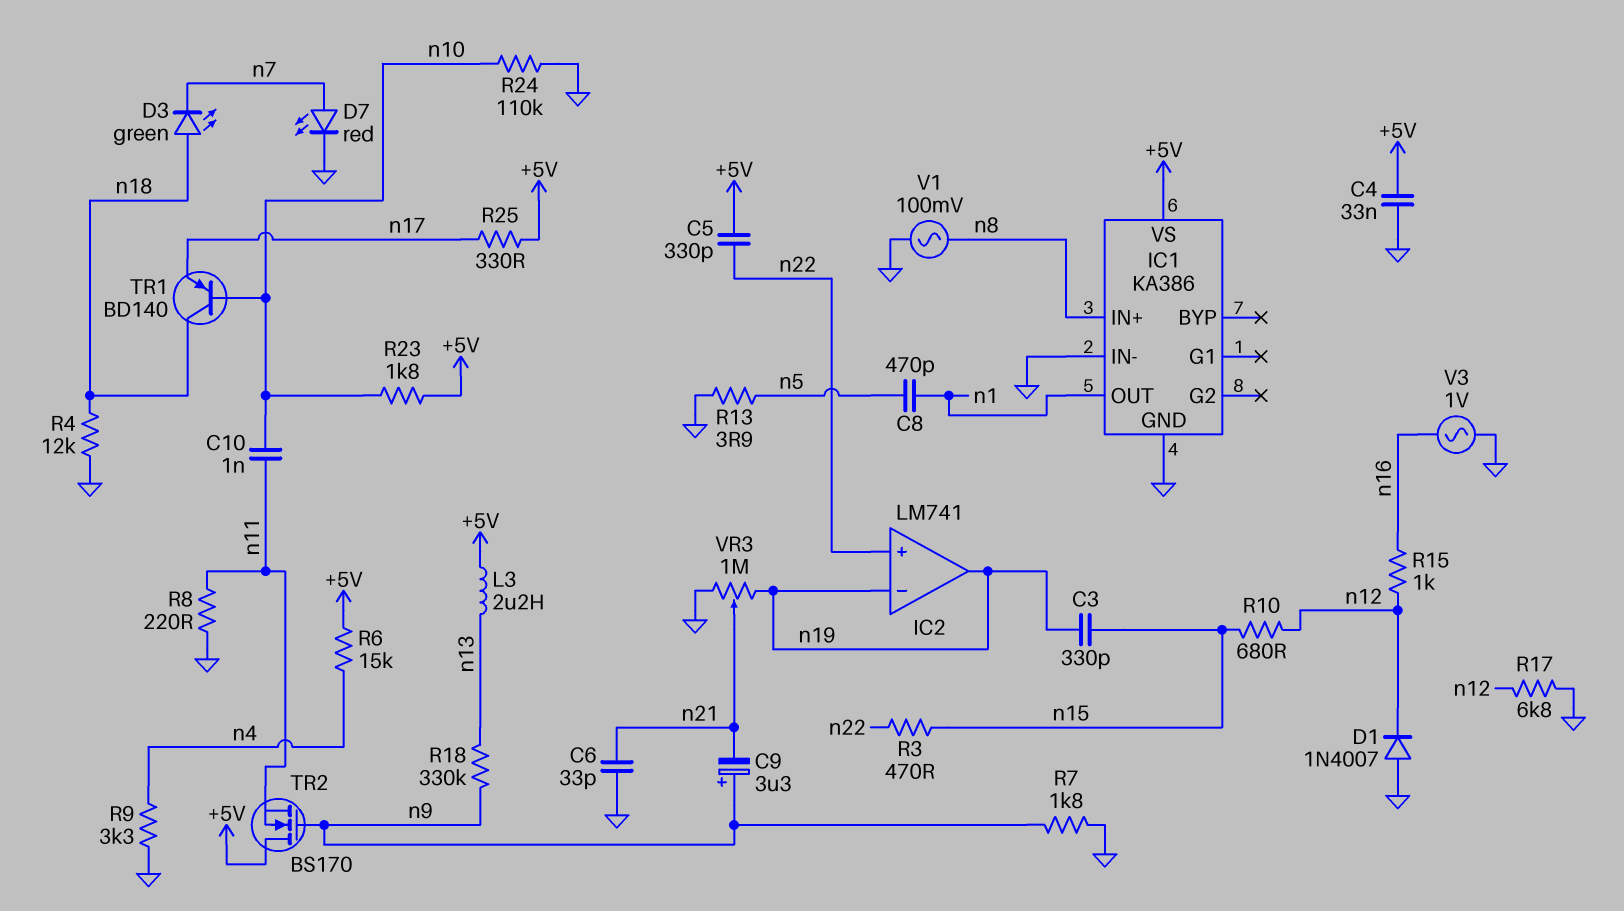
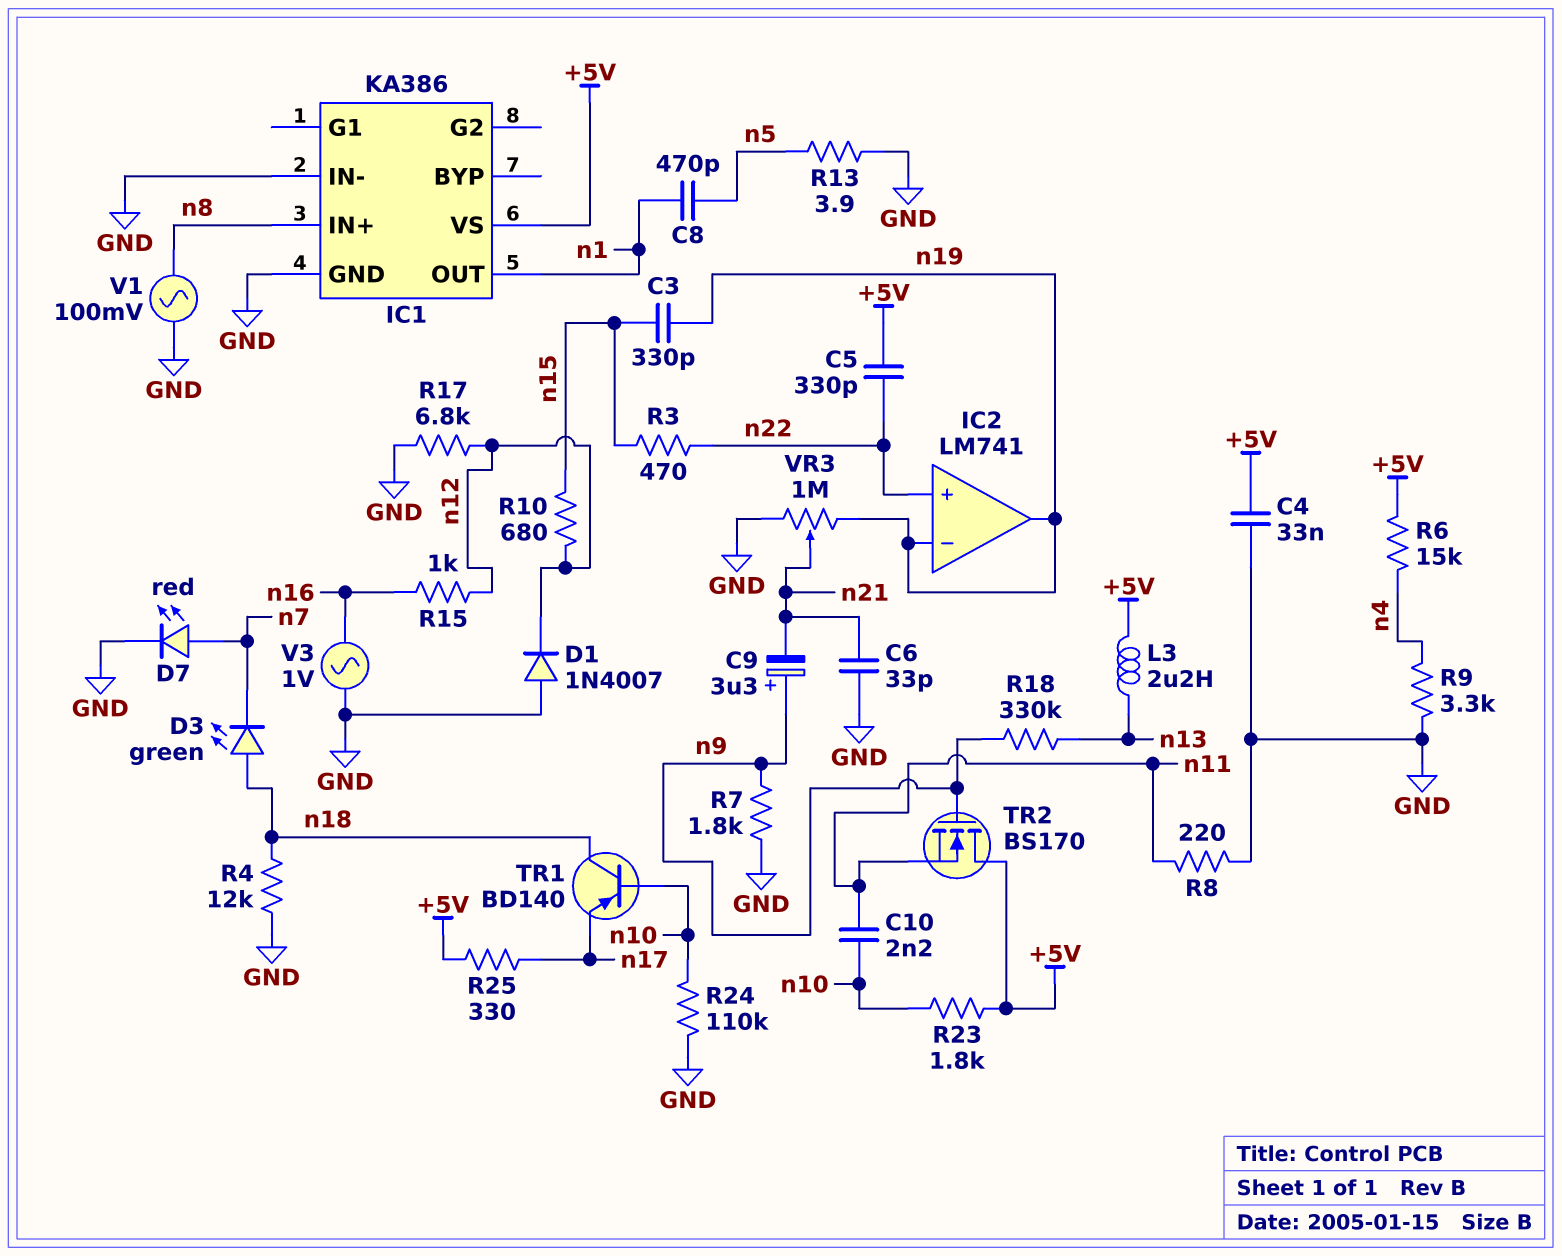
C10: 1nF (n10, n11) -> 2.2nF (n10, n11)

